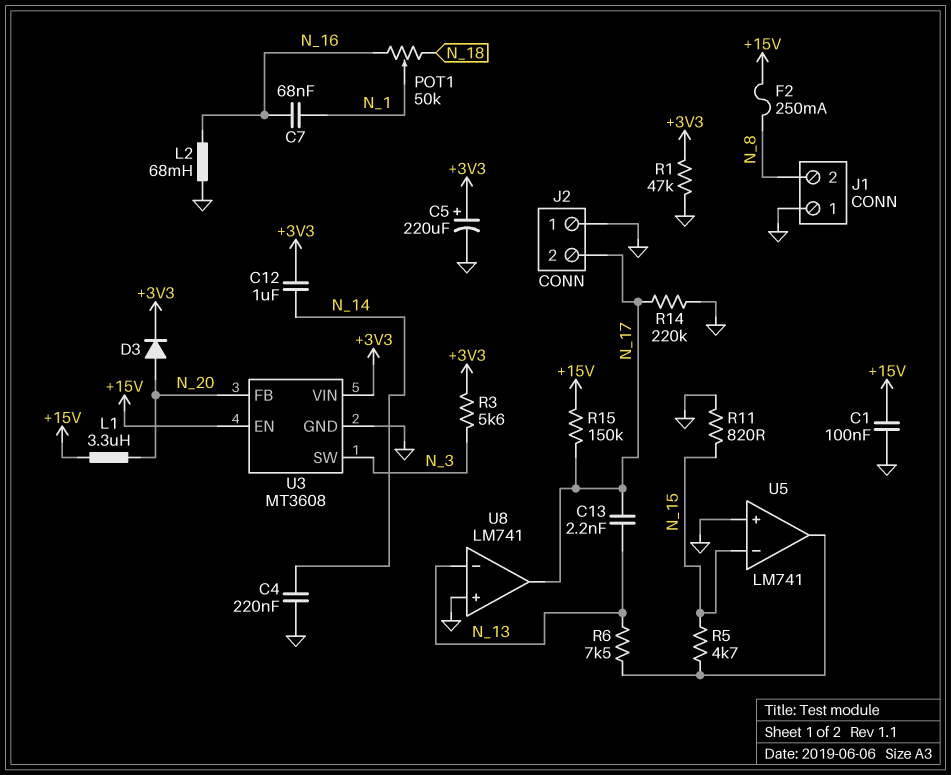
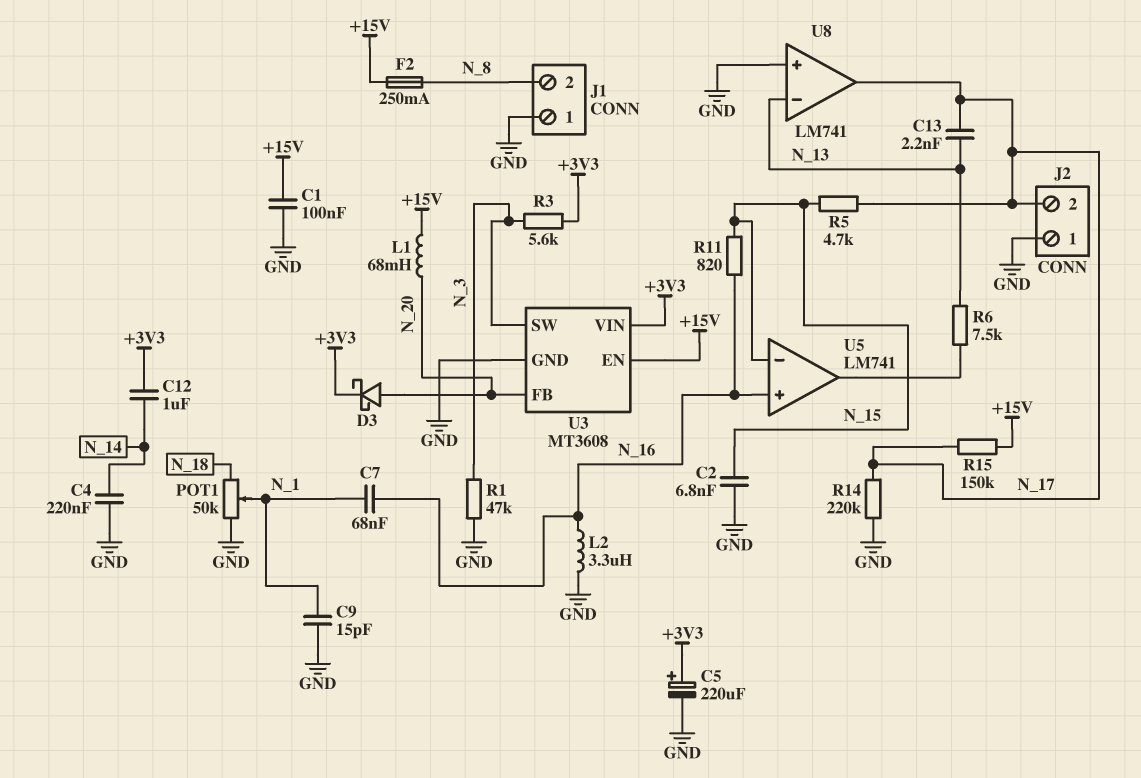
C2: none -> 6.8nF (GND, N_15)
C9: none -> 15pF (GND, N_1)
D3: diode (A N_20, K +3V3) -> schottky (A N_20, K +3V3)
L1: 3.3uH (+15V, N_20) -> 68mH (+15V, N_20)
L2: 68mH (GND, N_16) -> 3.3uH (GND, N_16)
POT1: 50k (N_16, N_18, wiper N_1) -> 50k (GND, N_18, wiper N_1)
R1: 47k (+3V3, GND) -> 47k (GND, N_3)
R5: 4.7k (N_15, U5/out) -> 4.7k (N_15, N_17)
R11: 820 (GND, N_15) -> 820 (N_15, N_16)
U5 pin in+: GND -> N_16

